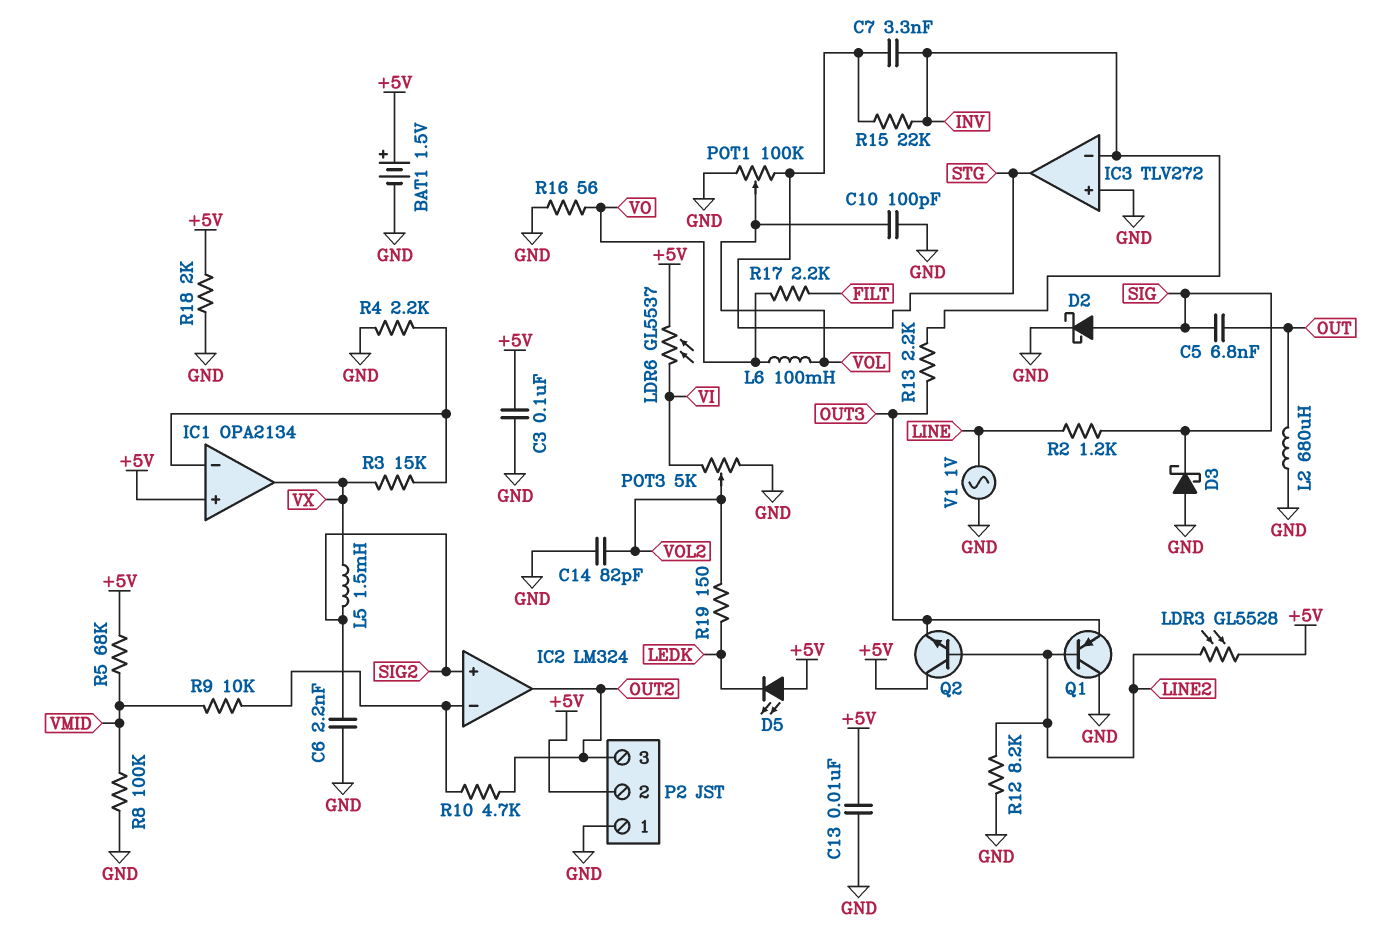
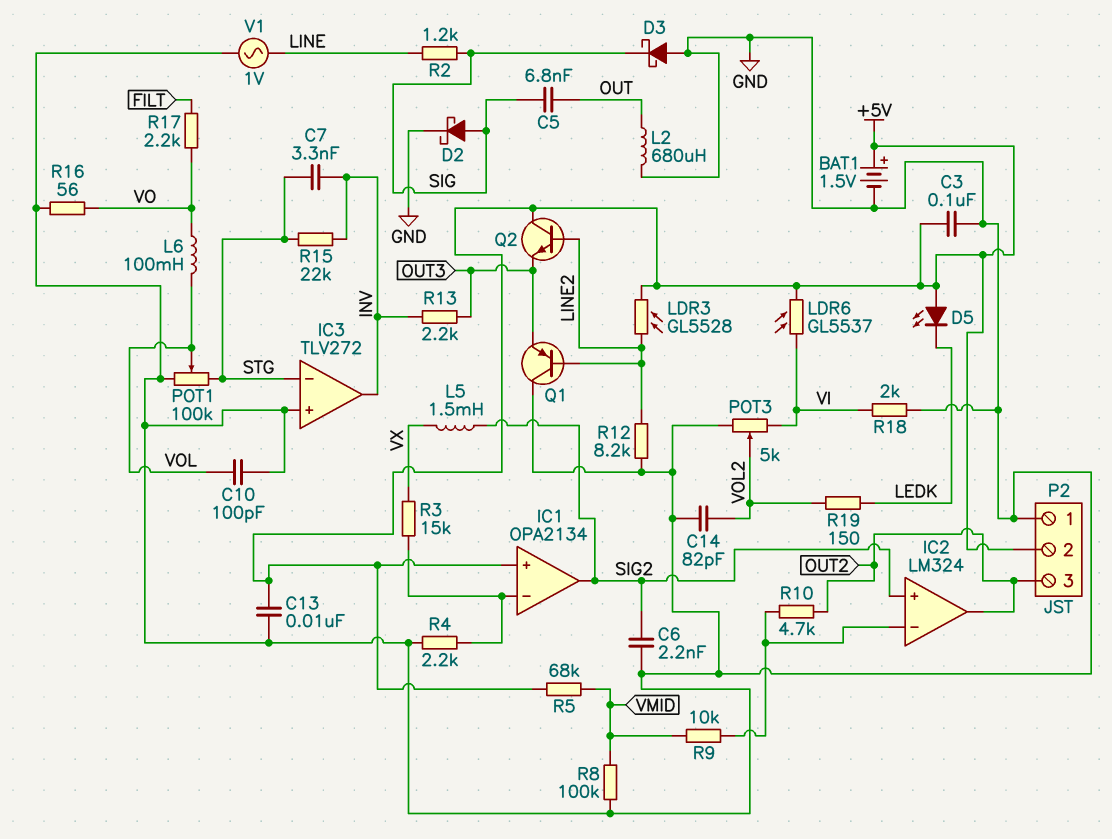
IC1 pin out: VX -> SIG2
IC3 pin in-: INV -> STG
IC3 pin out: STG -> INV
R18: 2k (+5V, GND) -> 2k (GND, VI)

